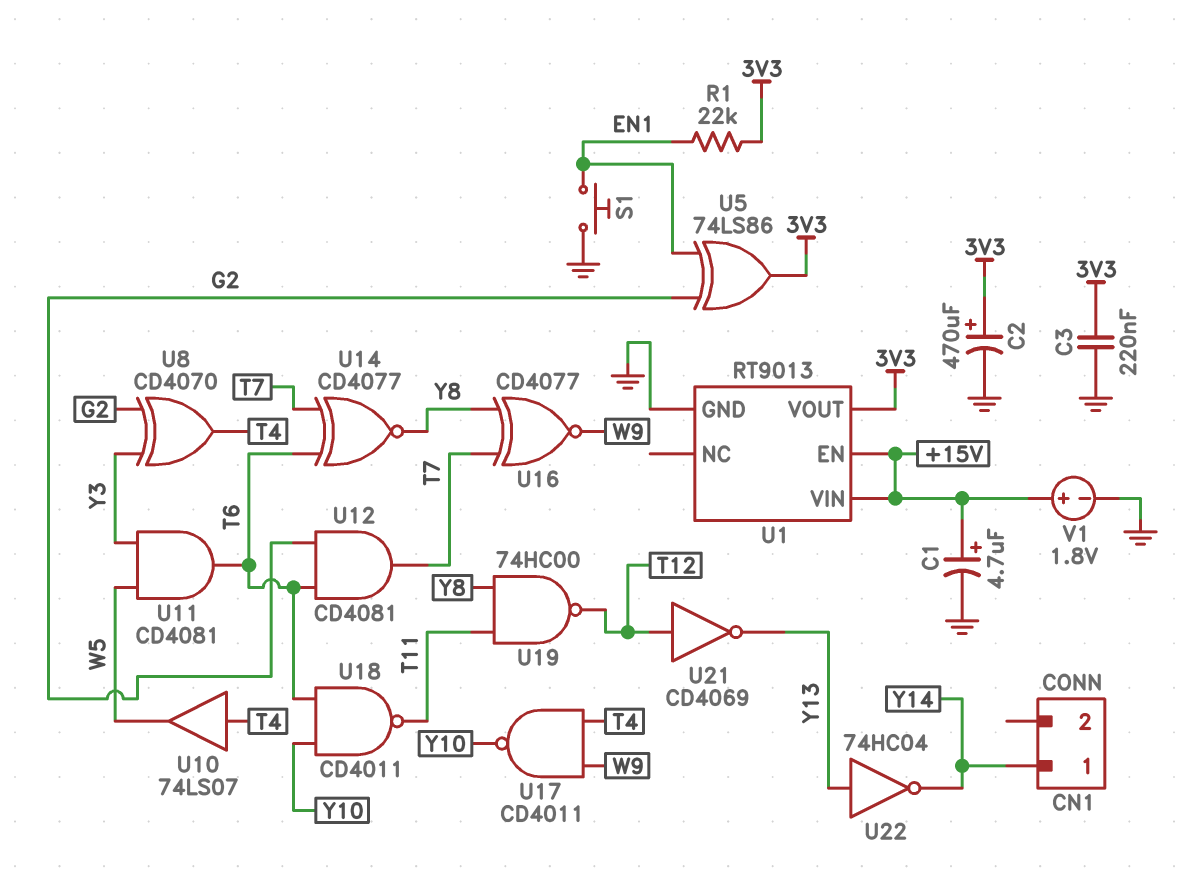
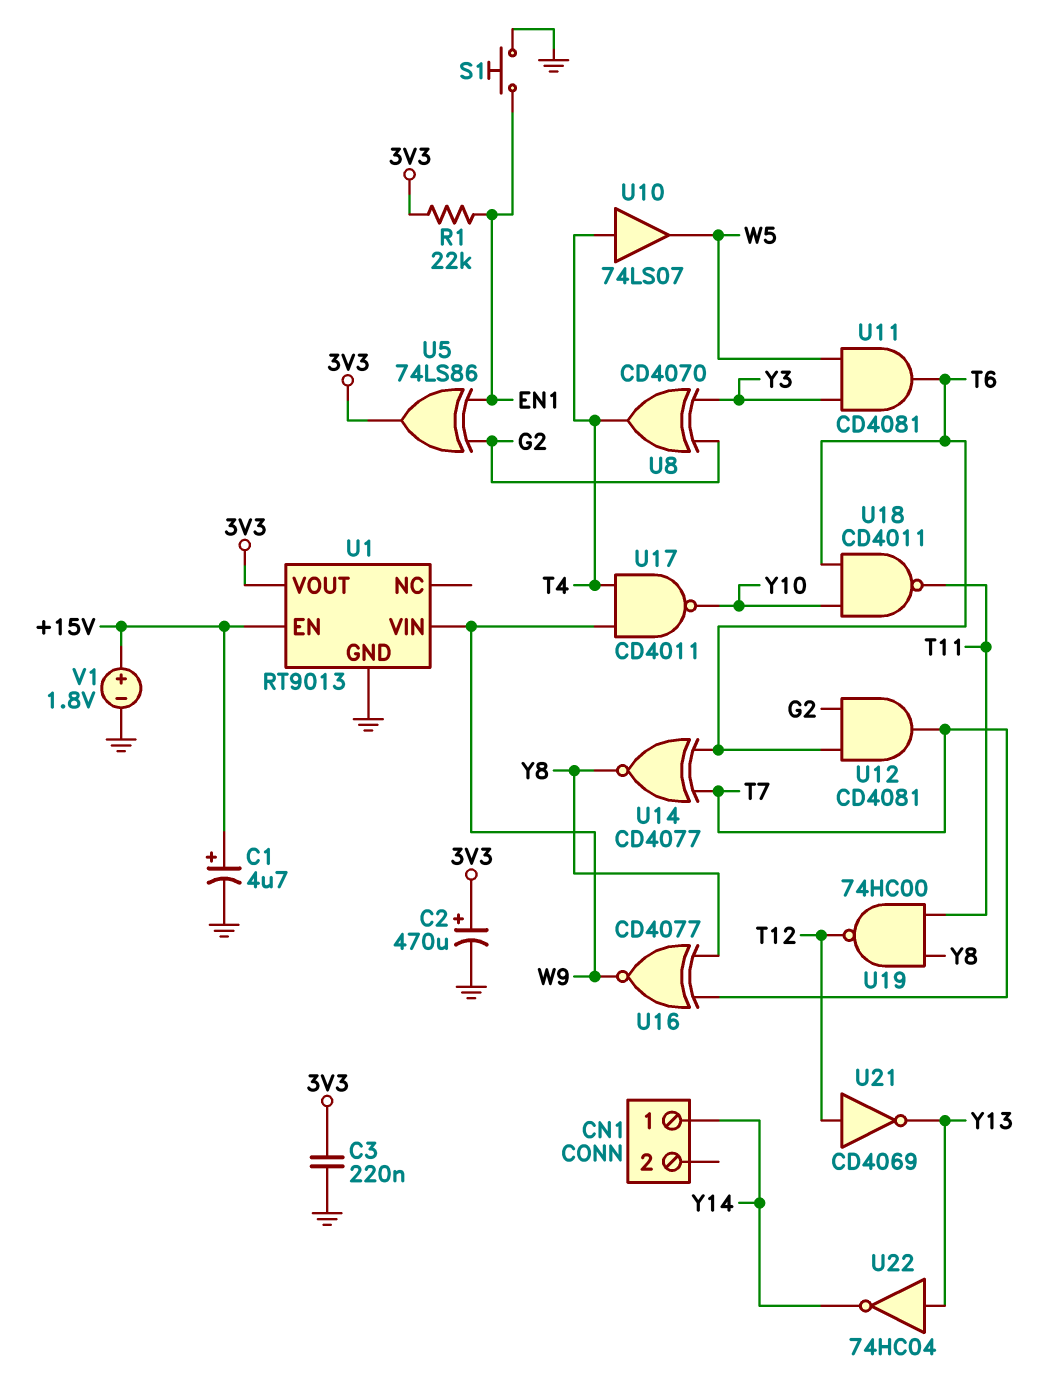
U1 pin VIN: +15V -> W9

